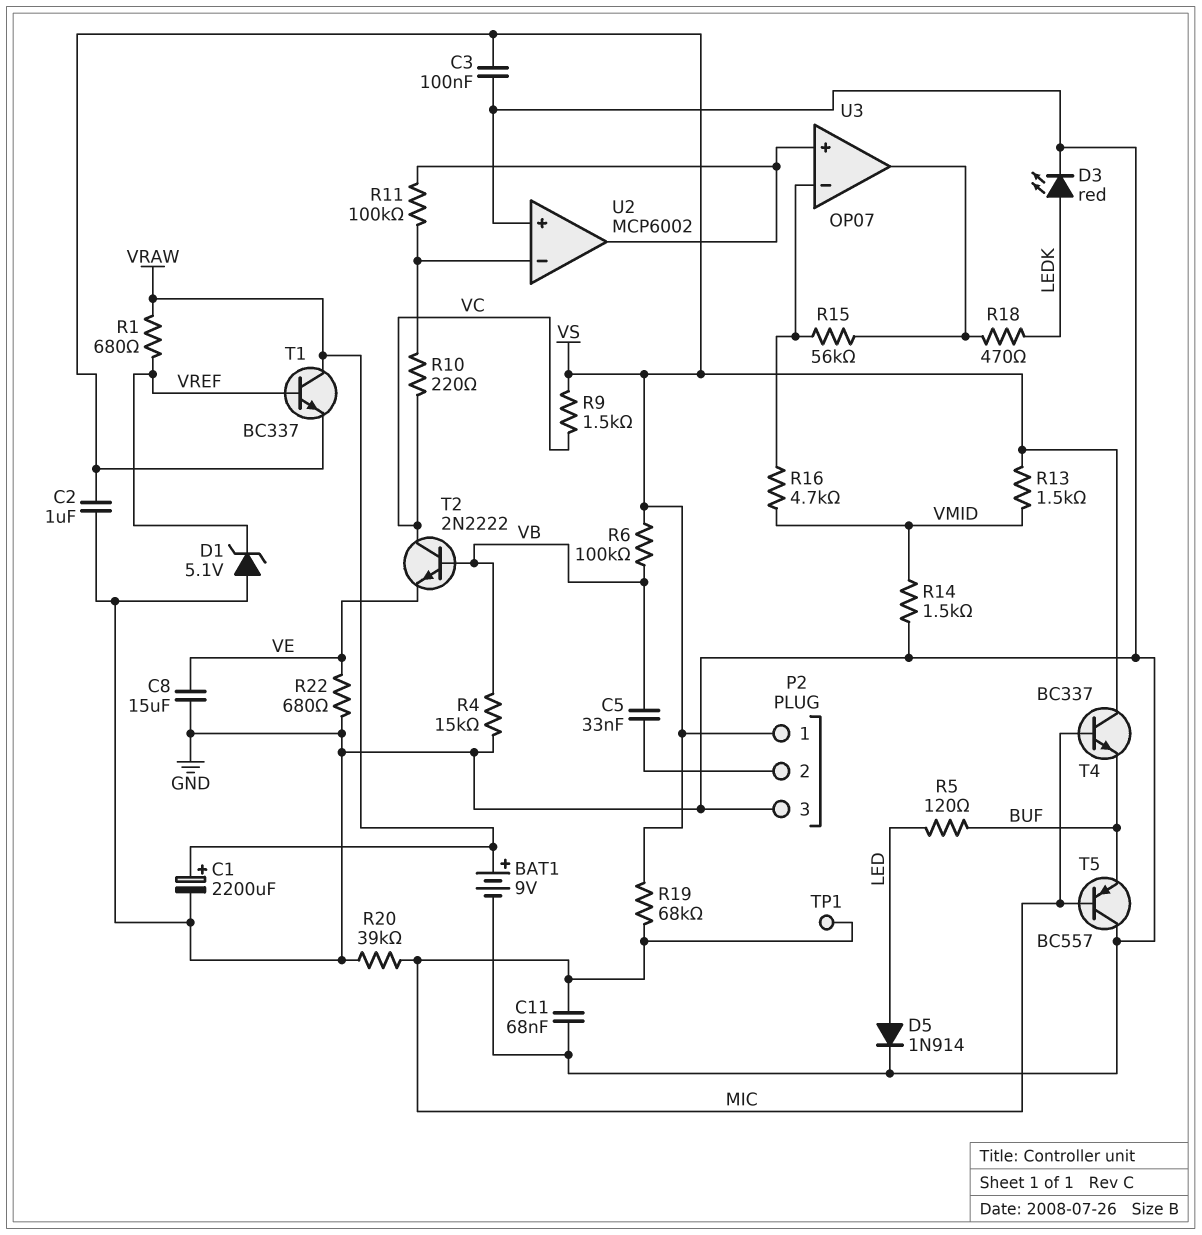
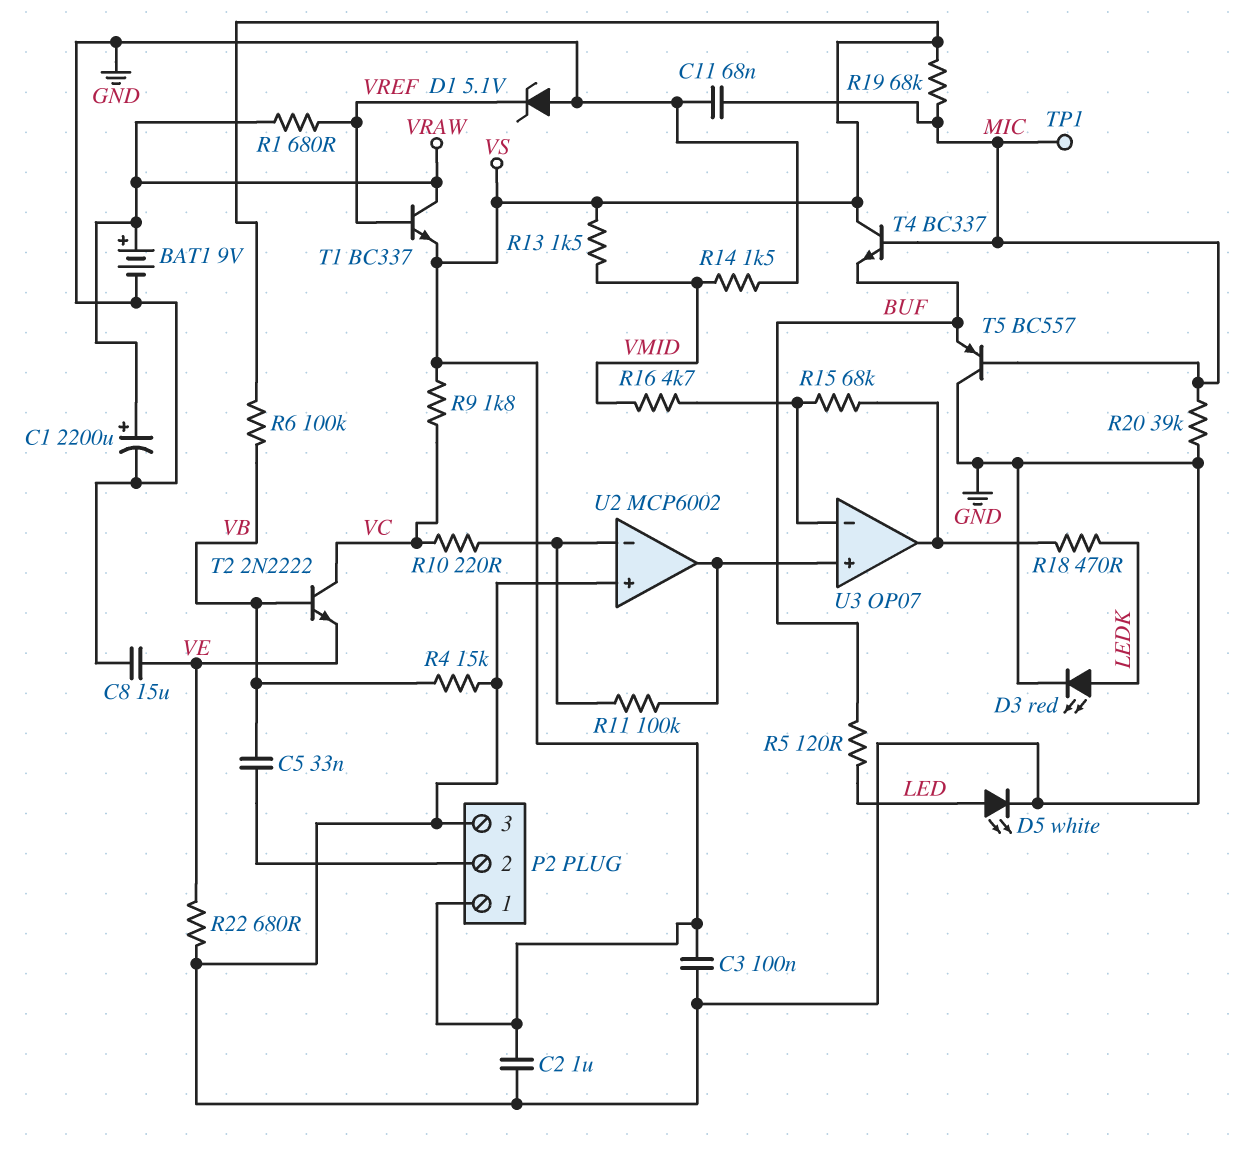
D5: diode 1N914 (A LED, K GND) -> LED white (A LED, K GND)
R9: 1.5k (VC, VS) -> 1.8k (VC, VS)
R15: 56k (U3/in-, U3/out) -> 68k (U3/in-, U3/out)

